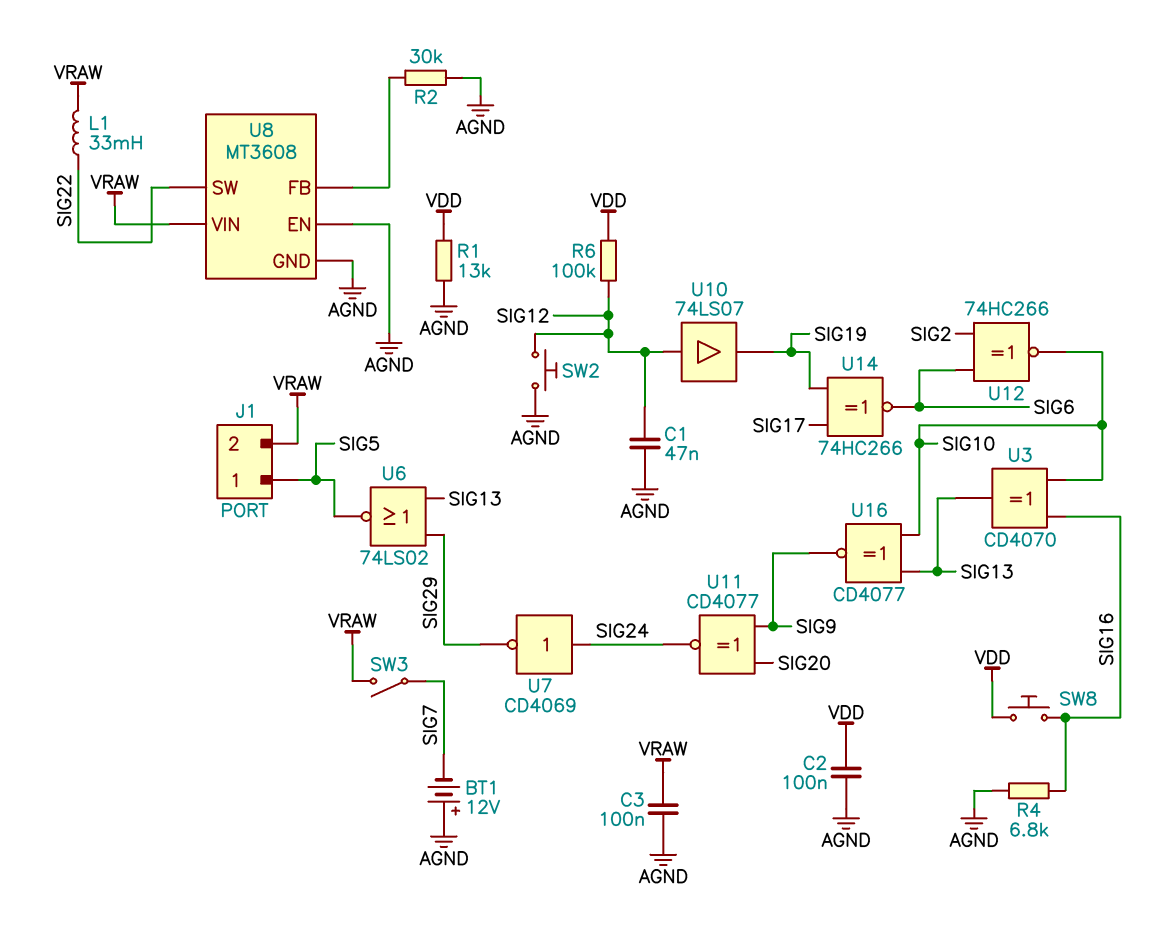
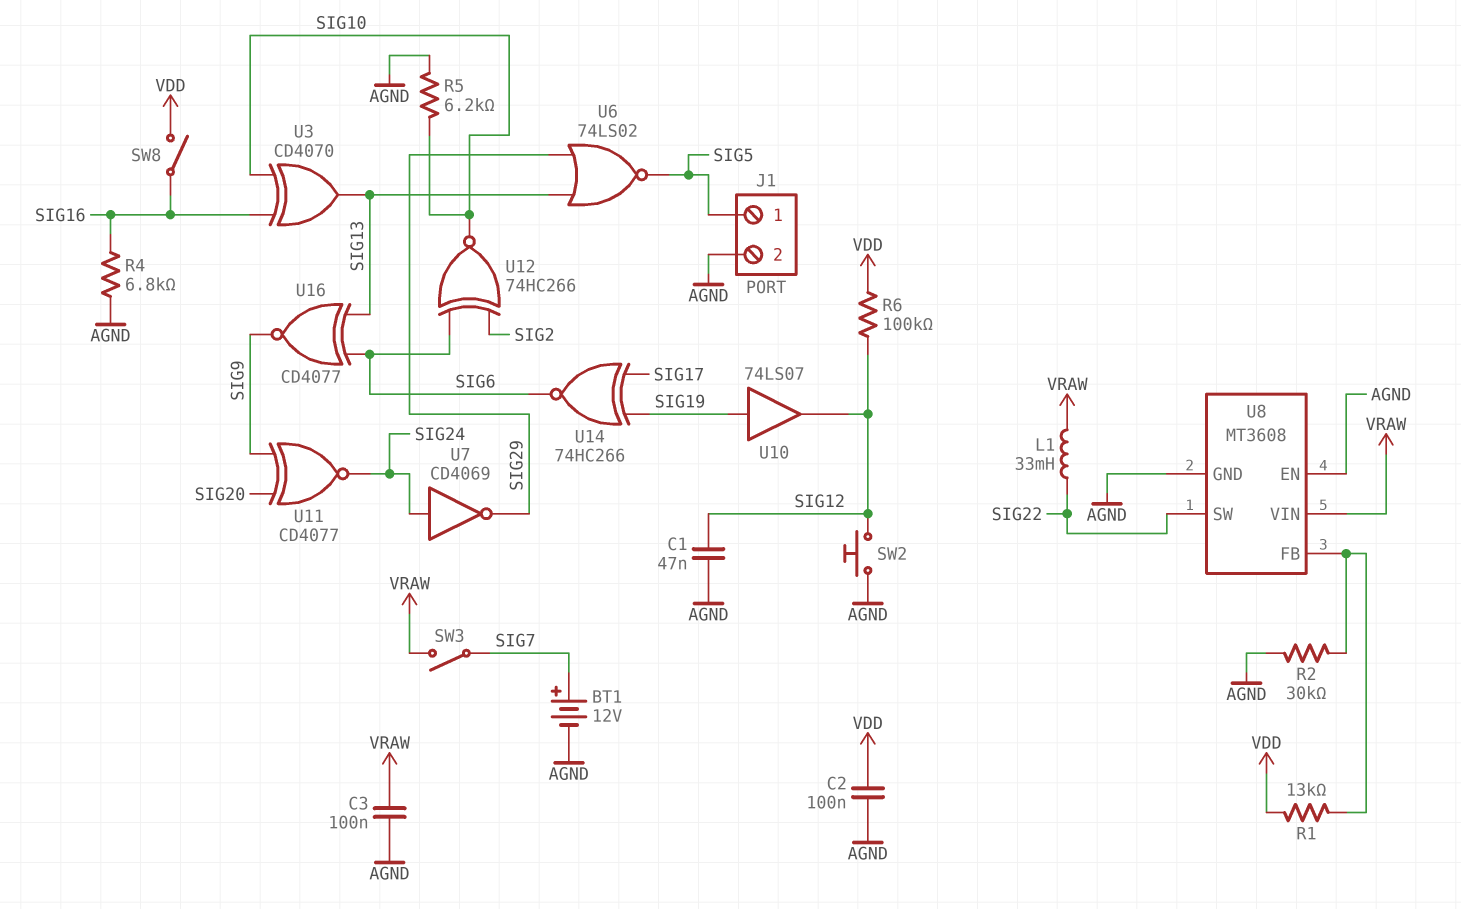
BT1: 12V (plus AGND, minus SIG7) -> 12V (plus SIG7, minus AGND)
J1 pin 2: VRAW -> AGND
R1: 13k (AGND, VDD) -> 13k (U8/FB, VDD)
R5: none -> 6.2k (AGND, SIG10)
SW8: button (SIG16, VDD) -> switch (SIG16, VDD)
U10: buffer 74LS07 (in SIG12, out SIG19) -> buffer 74LS07 (in SIG19, out SIG12)
U16: XNOR CD4077 (in SIG10, in SIG13, out SIG9) -> XNOR CD4077 (in SIG6, in SIG13, out SIG9)

